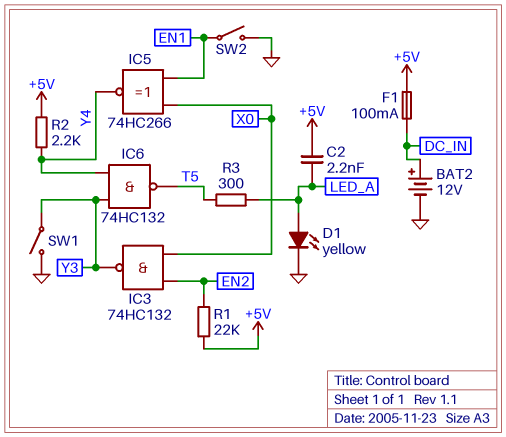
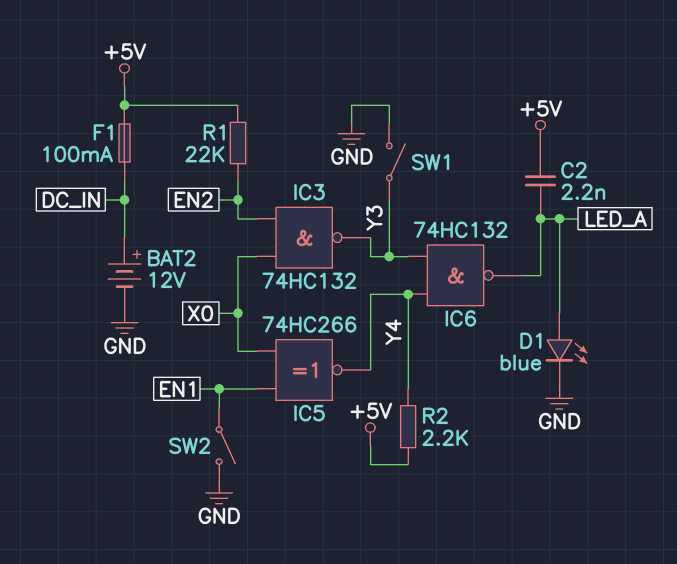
D1: LED yellow (A LED_A, K GND) -> LED blue (A LED_A, K GND)
IC6: NAND 74HC132 (in Y3, in Y4, out T5) -> NAND 74HC132 (in Y3, in Y4, out LED_A)
R3: 300 (LED_A, T5) -> none

